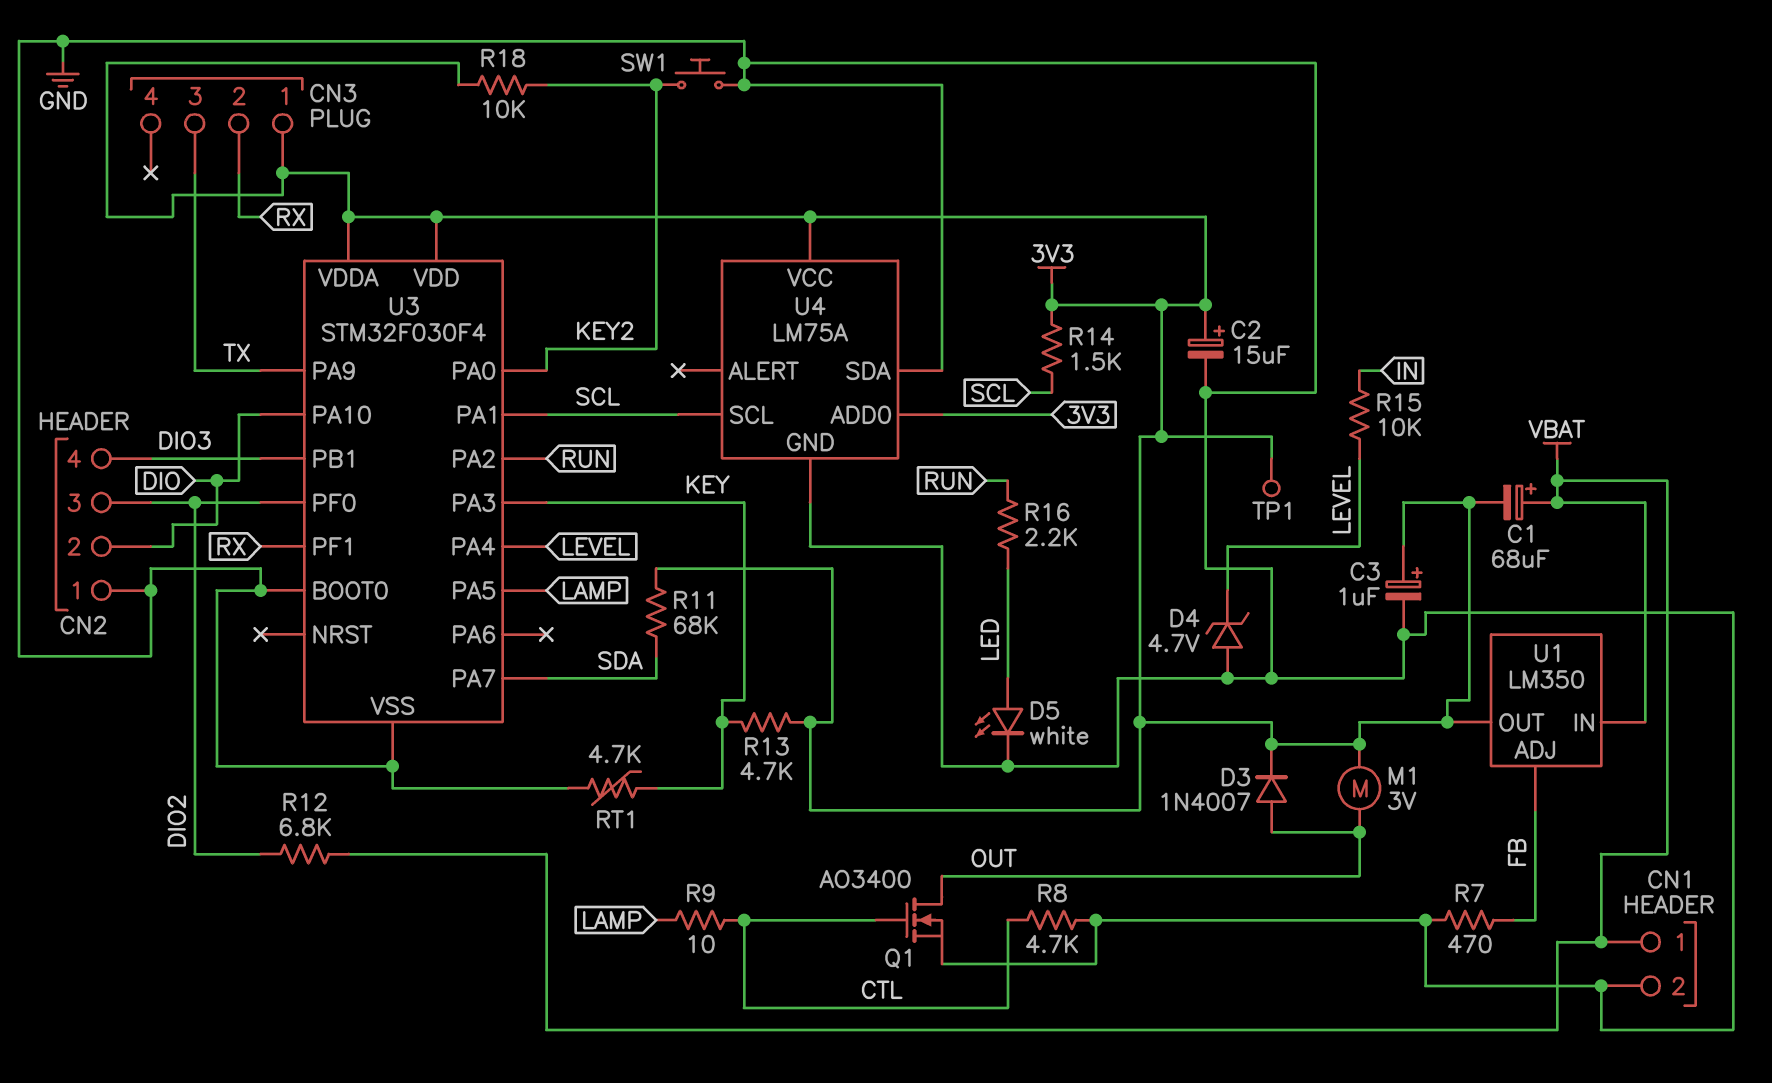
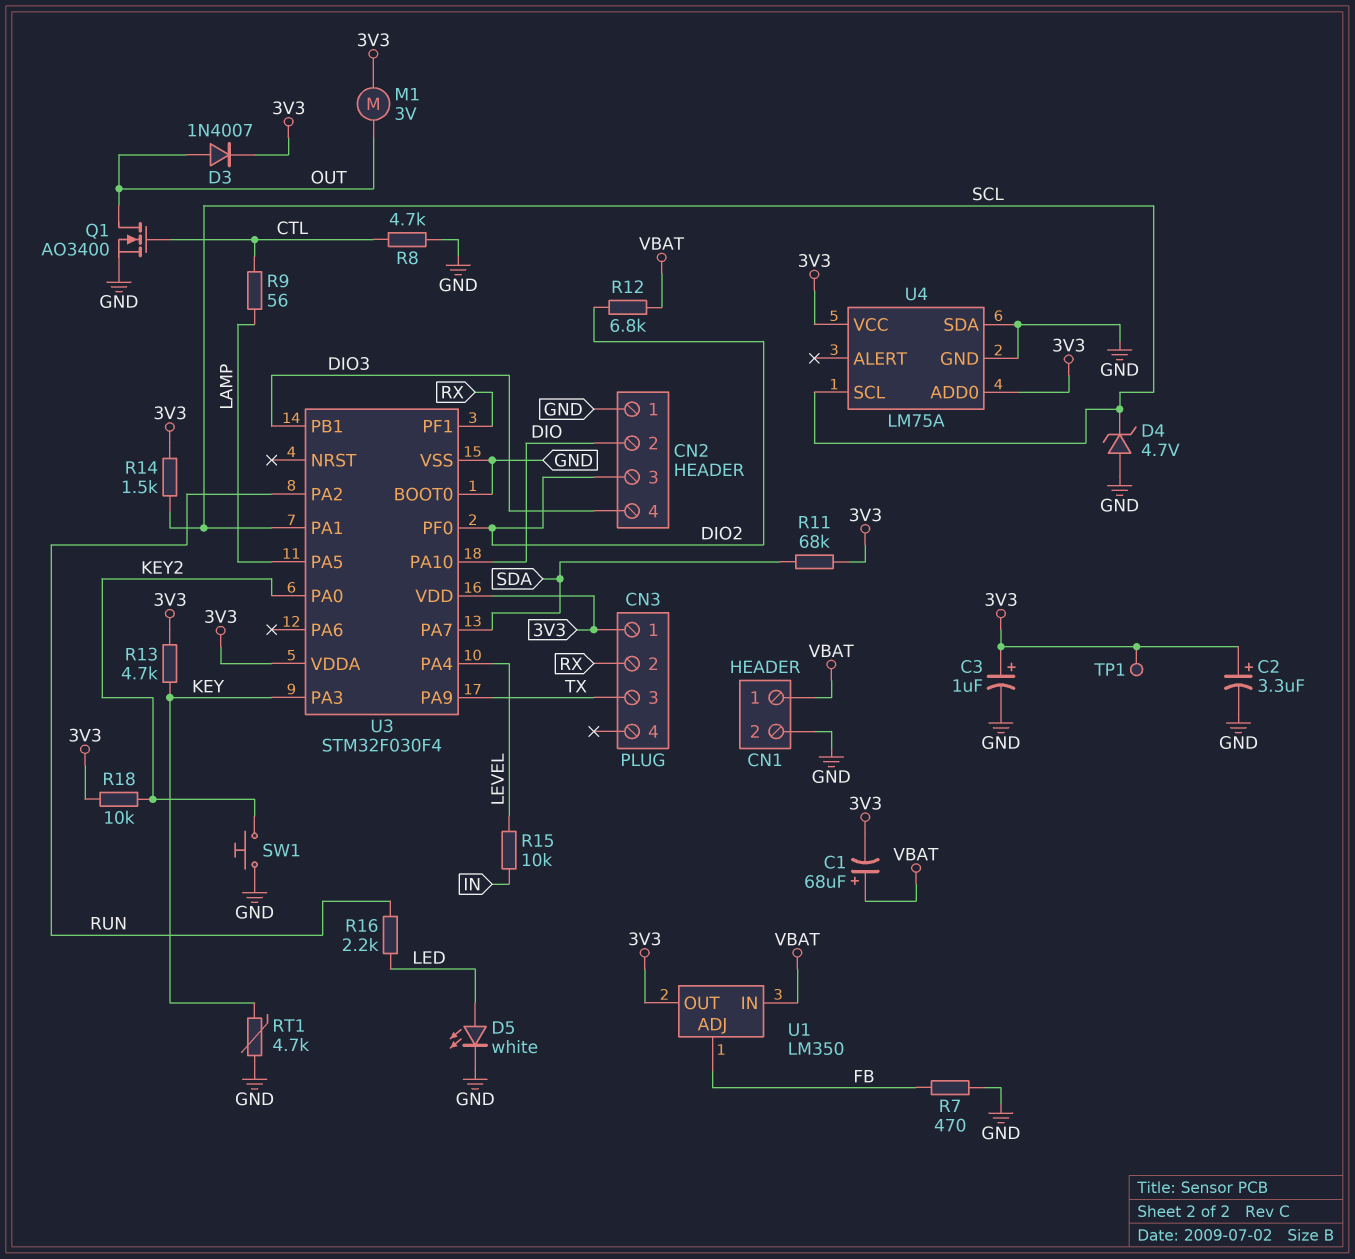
C2: 15uF (plus 3V3, minus GND) -> 3.3uF (plus 3V3, minus GND)
D4: zener 4.7V (A GND, K LEVEL) -> zener 4.7V (A GND, K SCL)
R9: 10 (CTL, LAMP) -> 56 (CTL, LAMP)

